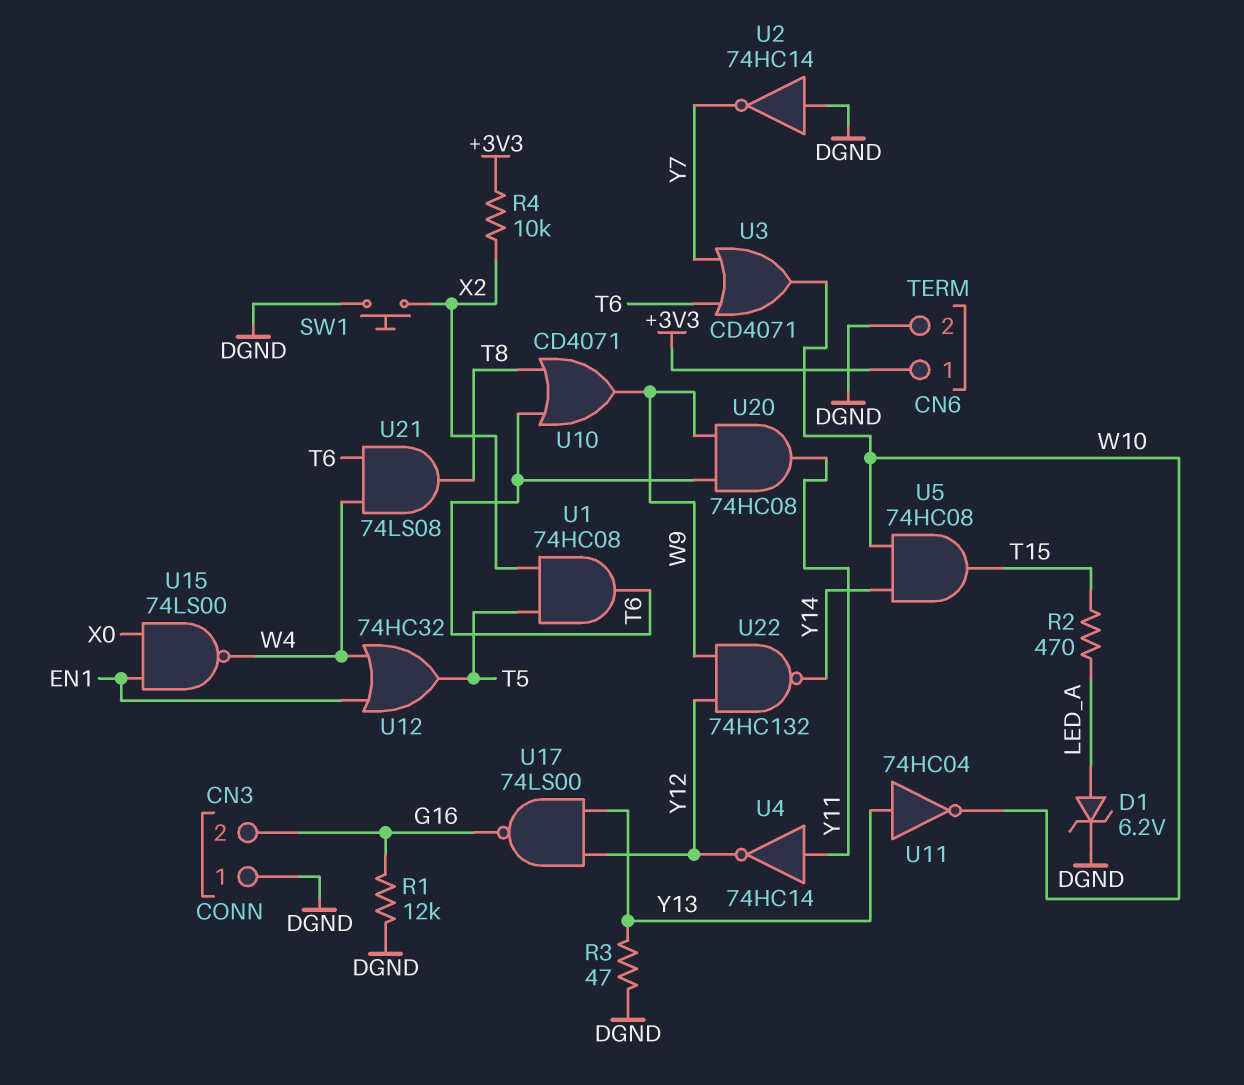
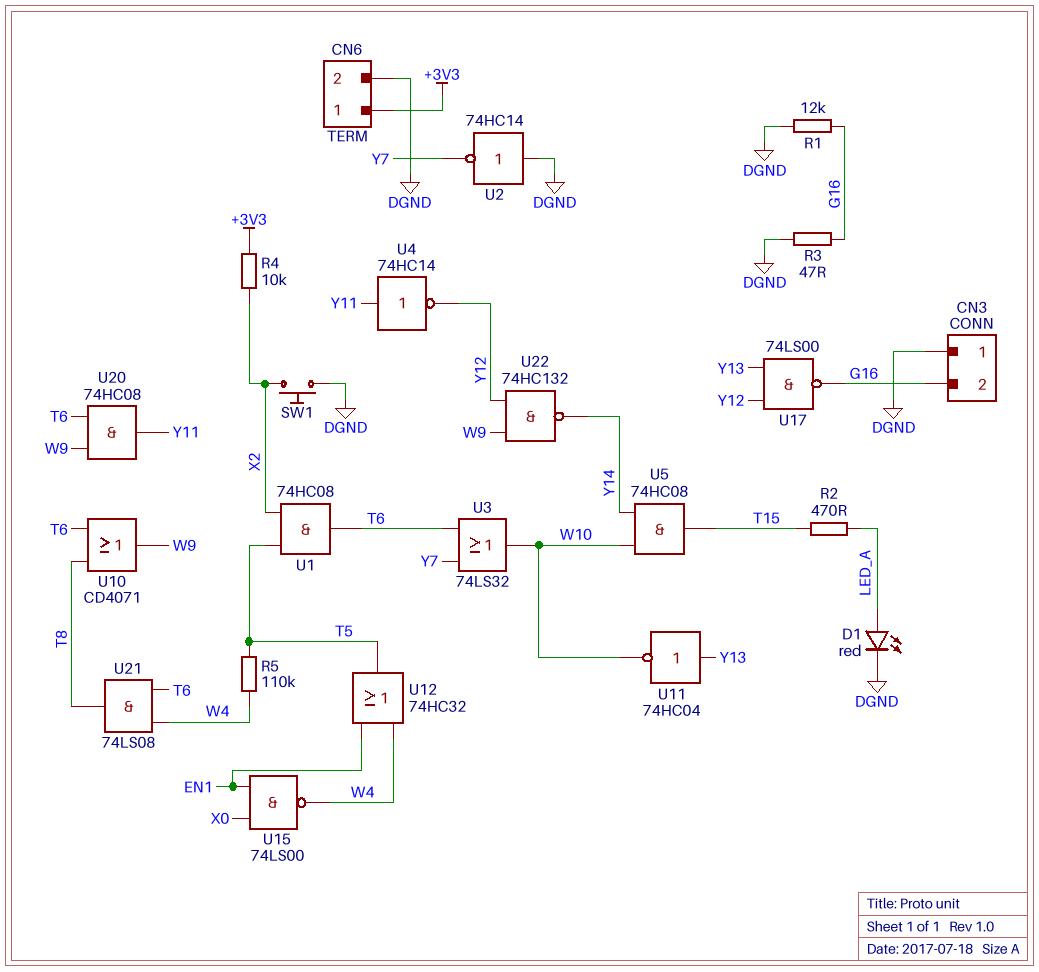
D1: zener 6.2V (A LED_A, K DGND) -> LED red (A LED_A, K DGND)
R3: 47 (DGND, Y13) -> 47 (DGND, G16)
R5: none -> 110k (T5, W4)
U3: OR CD4071 (in T6, in Y7, out W10) -> OR 74LS32 (in T6, in Y7, out W10)

